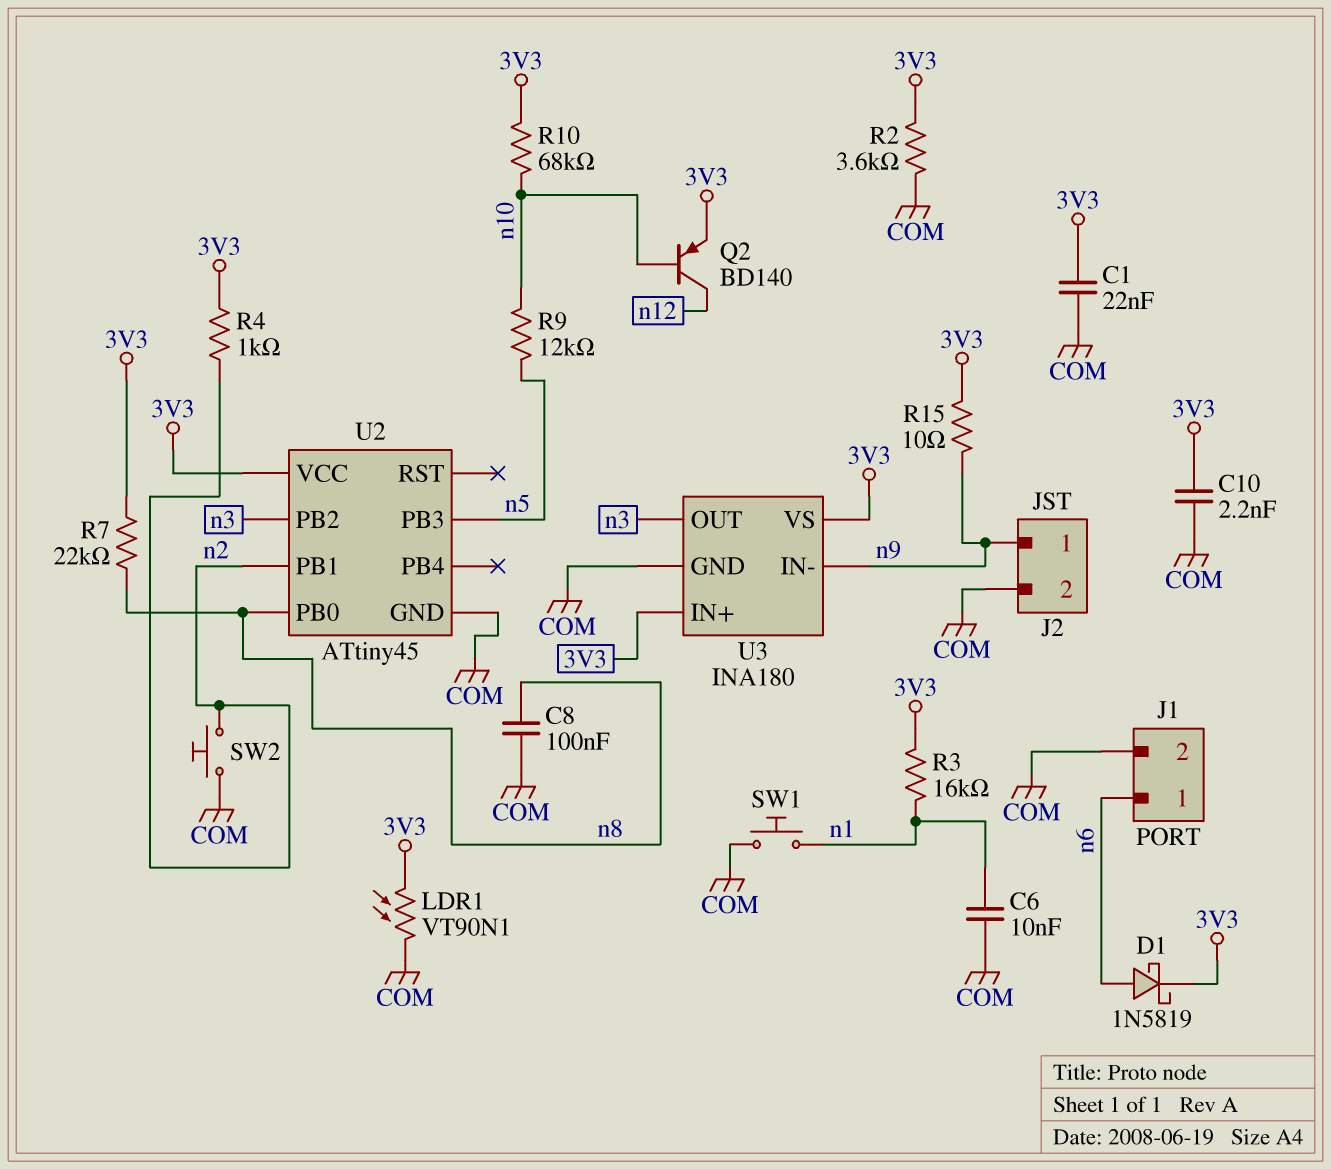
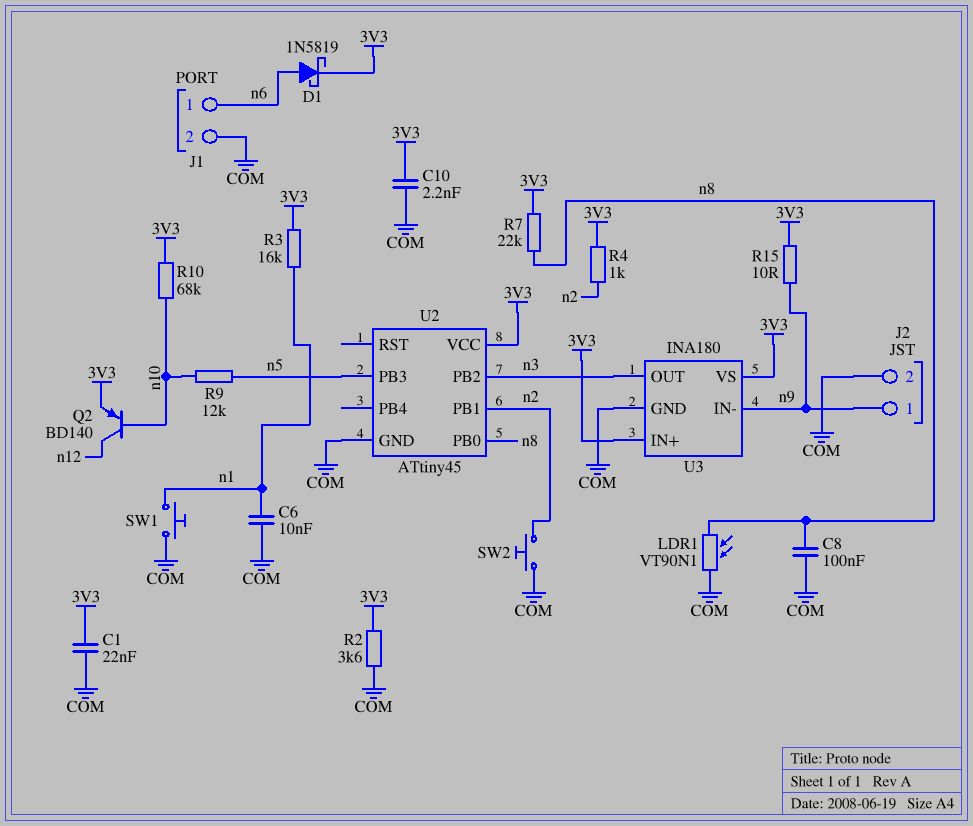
LDR1: VT90N1 (3V3, COM) -> VT90N1 (COM, n8)

